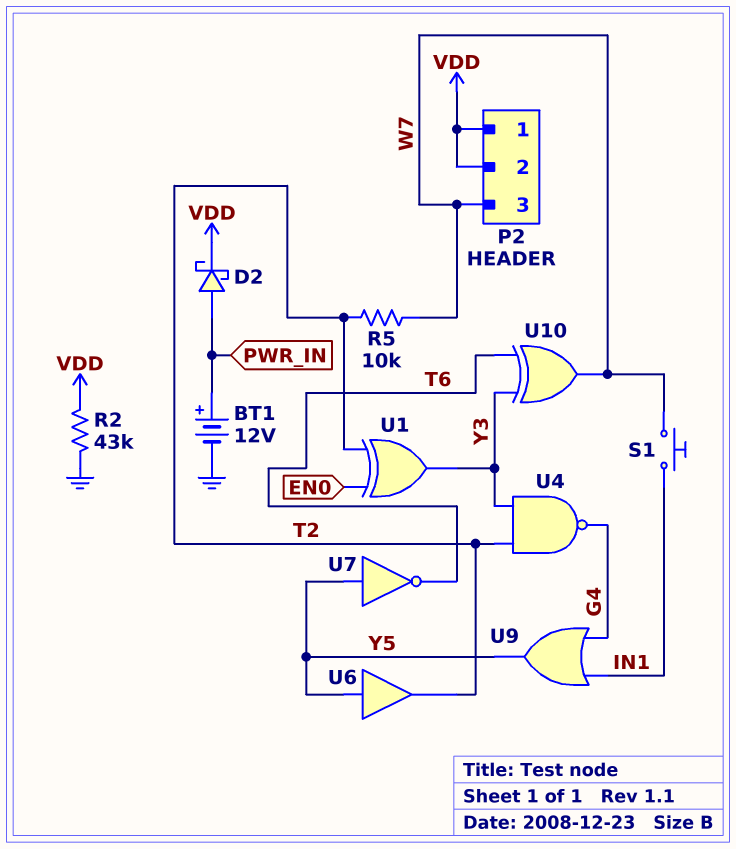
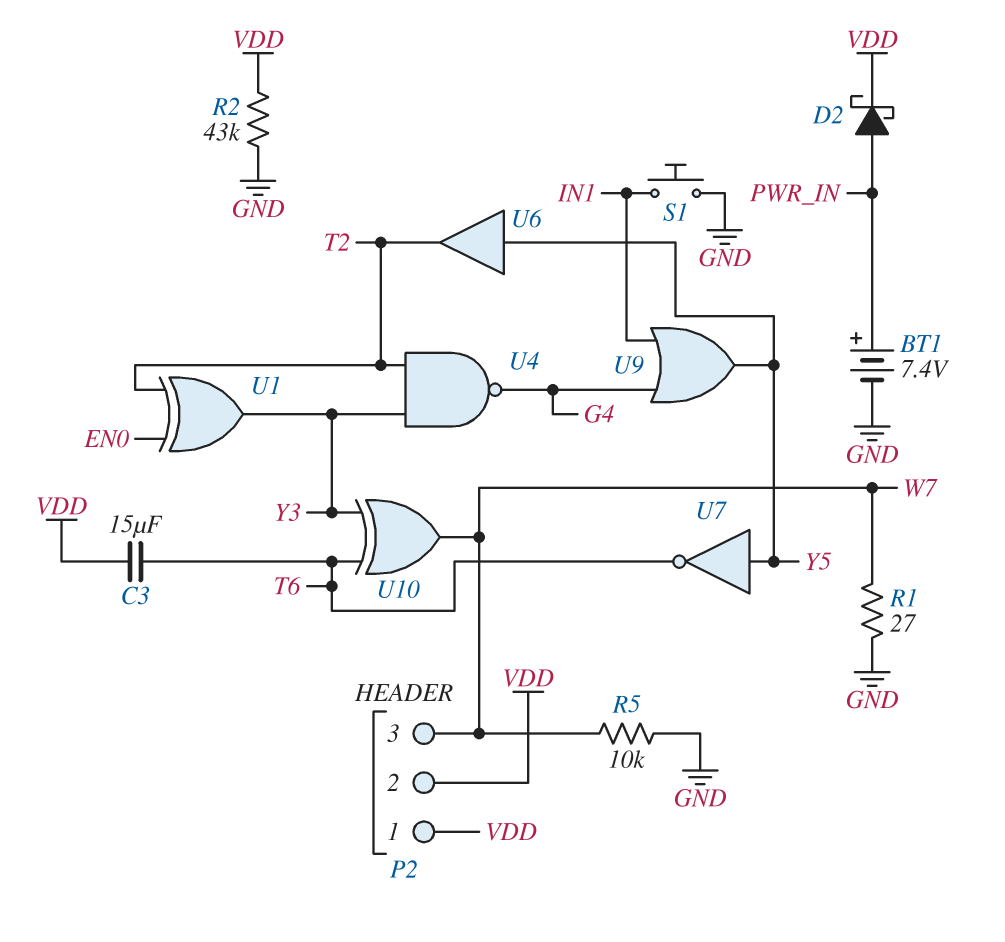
BT1: 12V (plus PWR_IN, minus GND) -> 7.4V (plus PWR_IN, minus GND)
C3: none -> 15uF (T6, VDD)
R1: none -> 27 (GND, W7)
R5: 10k (T2, W7) -> 10k (GND, W7)
S1: button (IN1, W7) -> button (GND, IN1)

